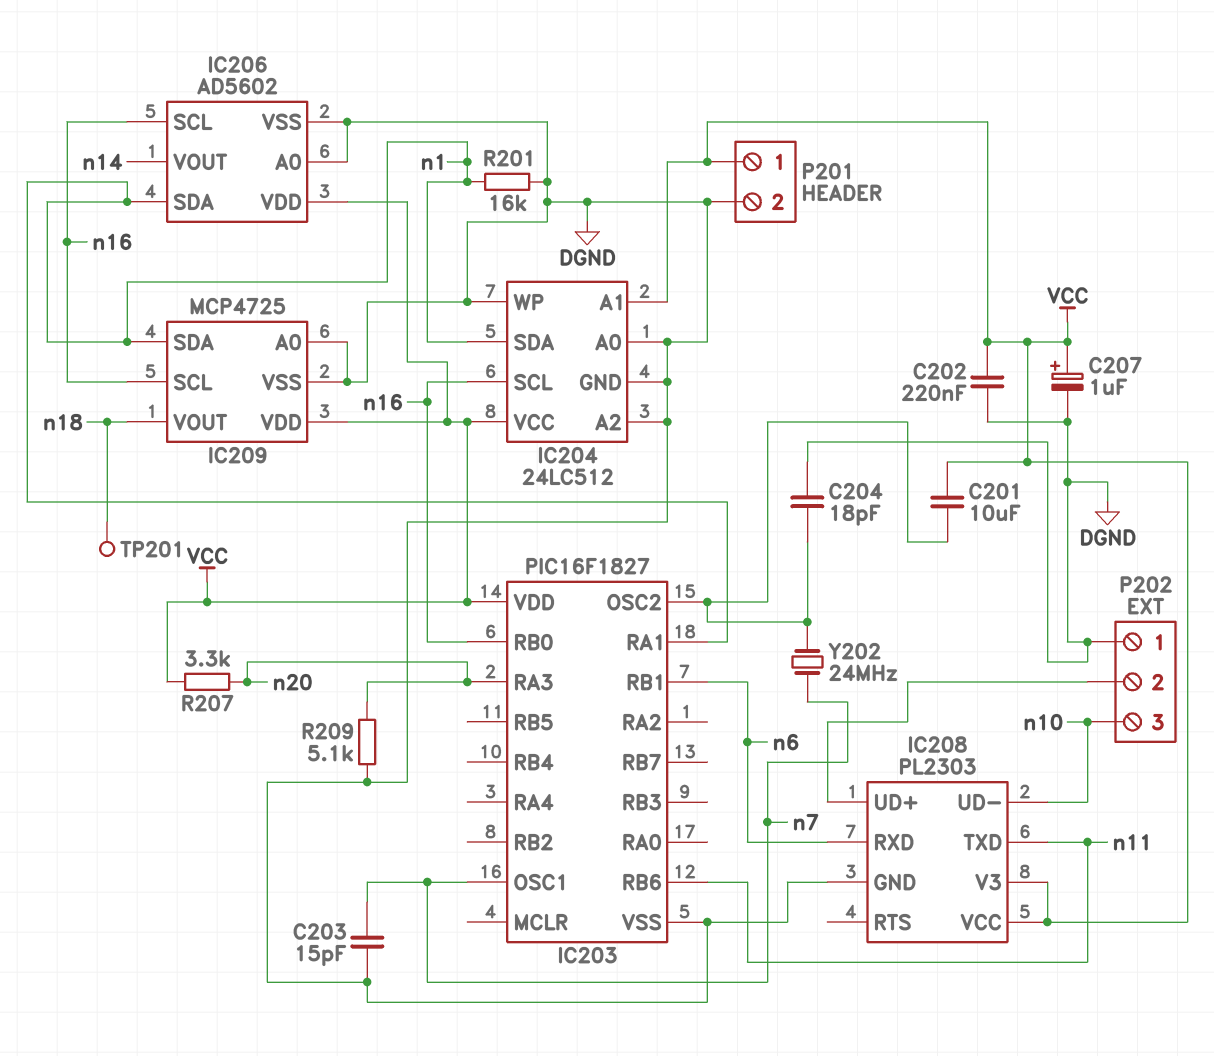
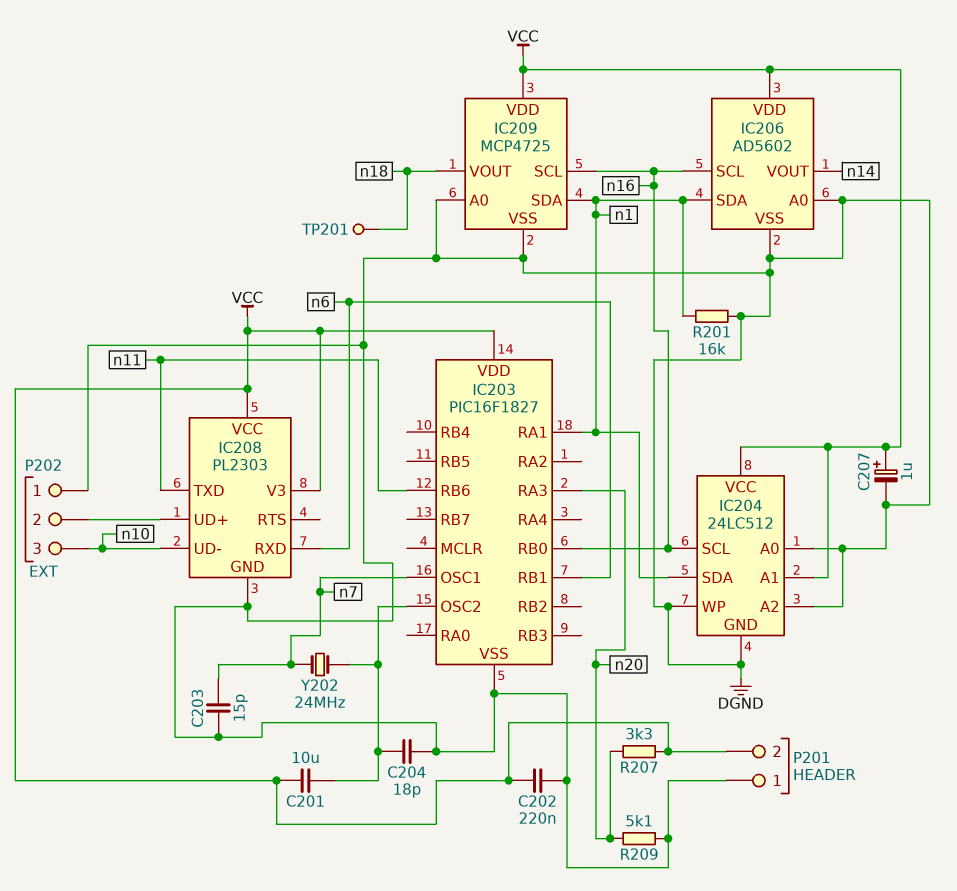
P201 pin 1: VCC -> DGND
P201 pin 2: DGND -> VCC

